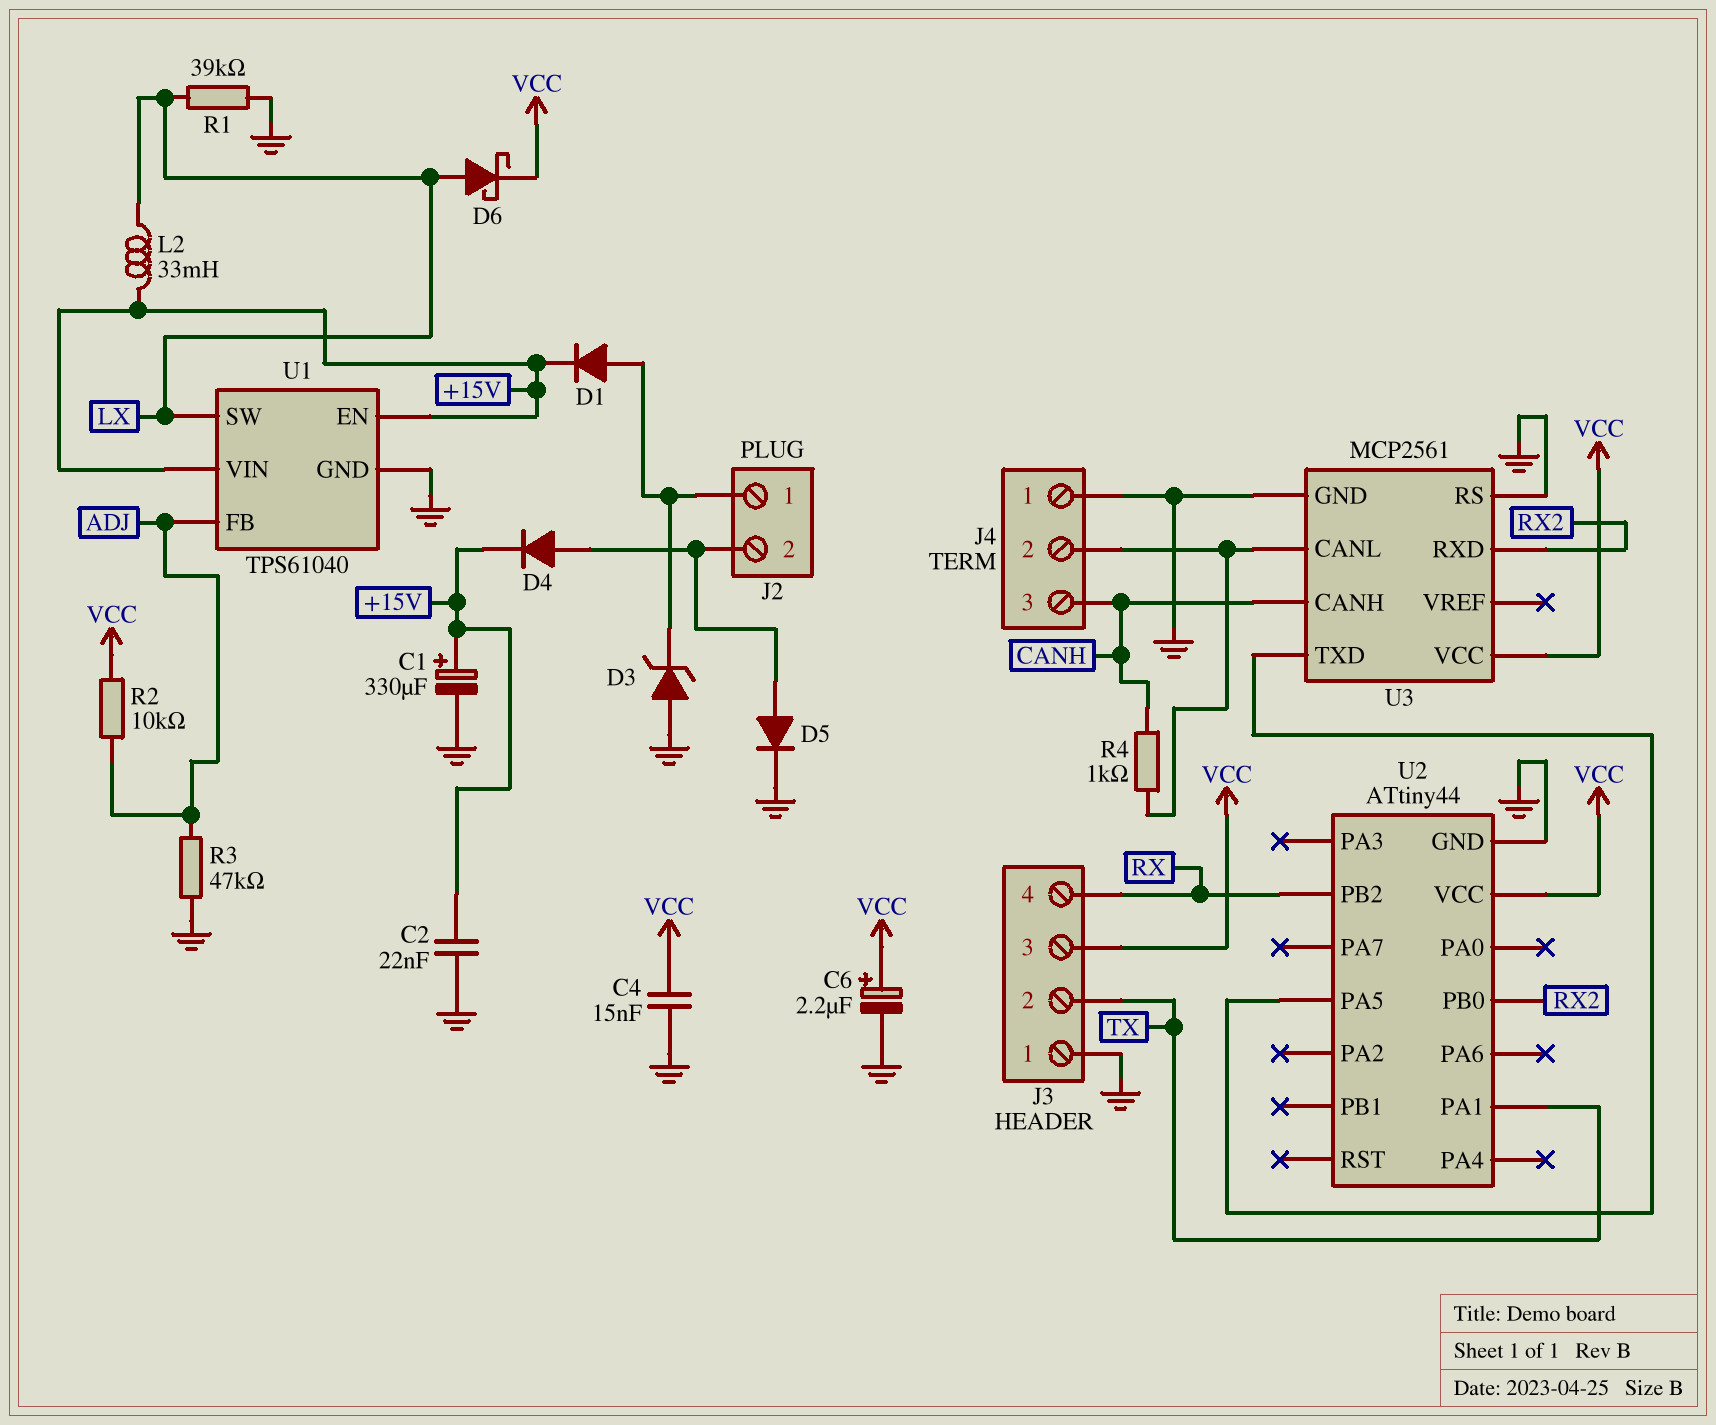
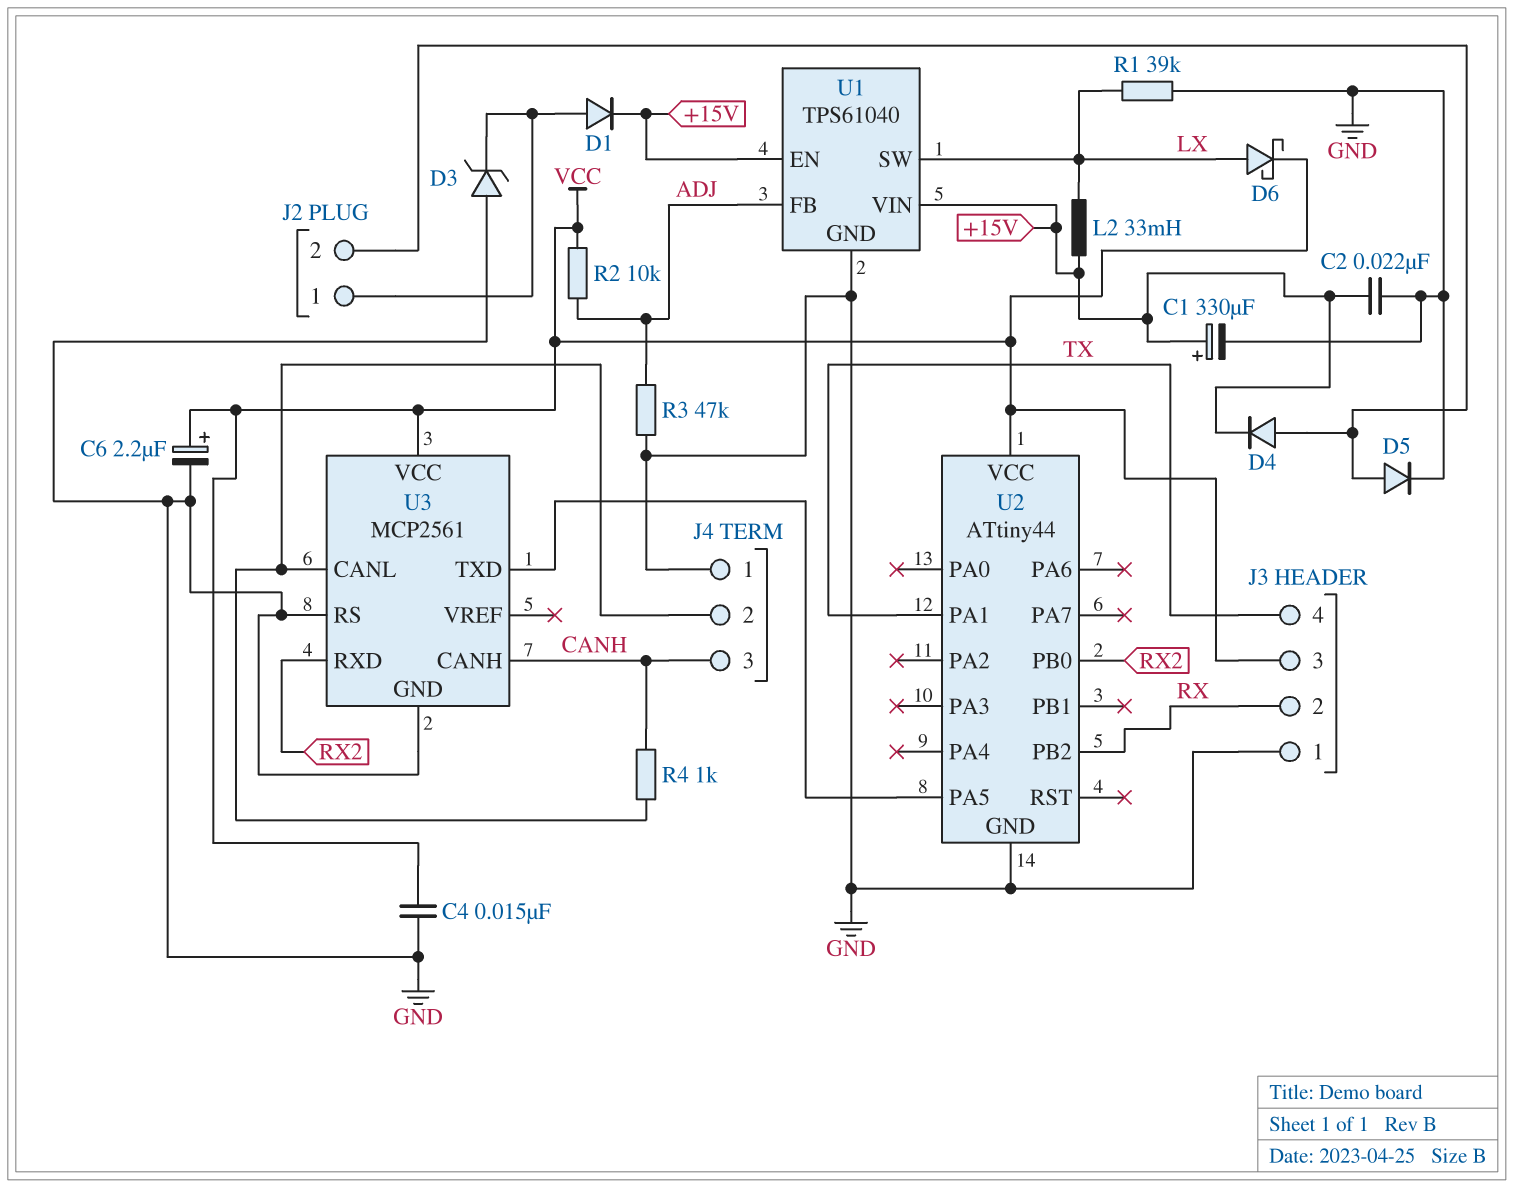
J3 pin 2: TX -> RX
J3 pin 4: RX -> TX

